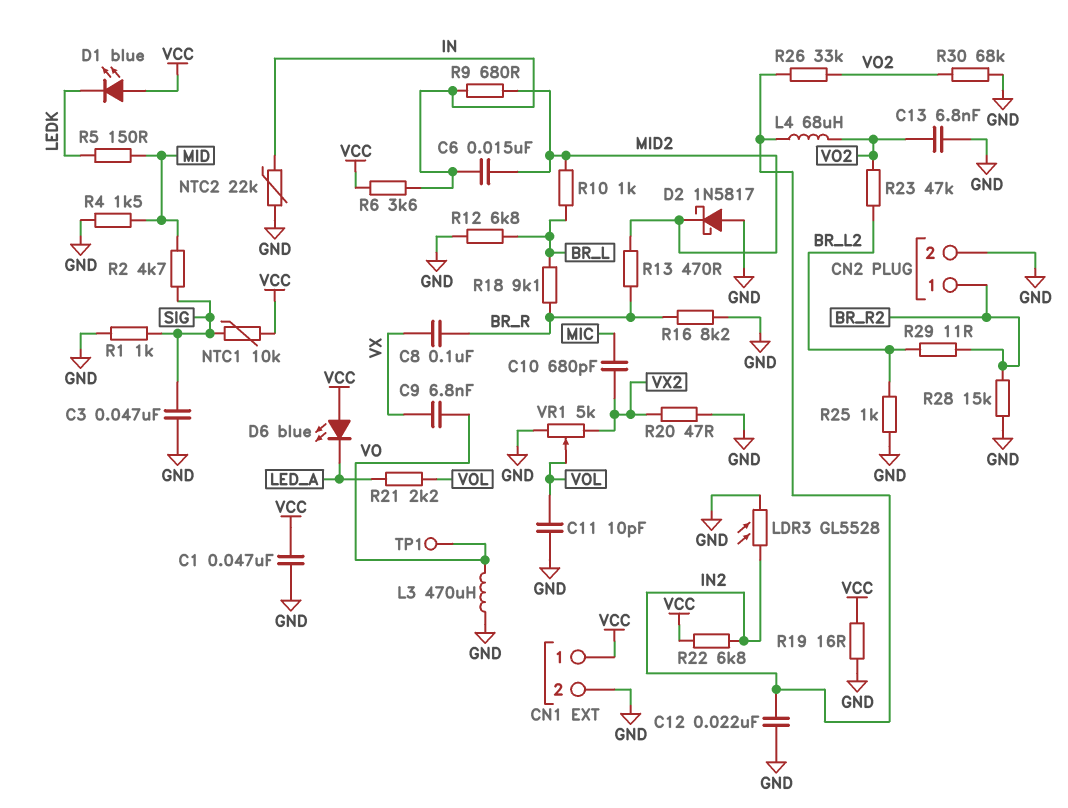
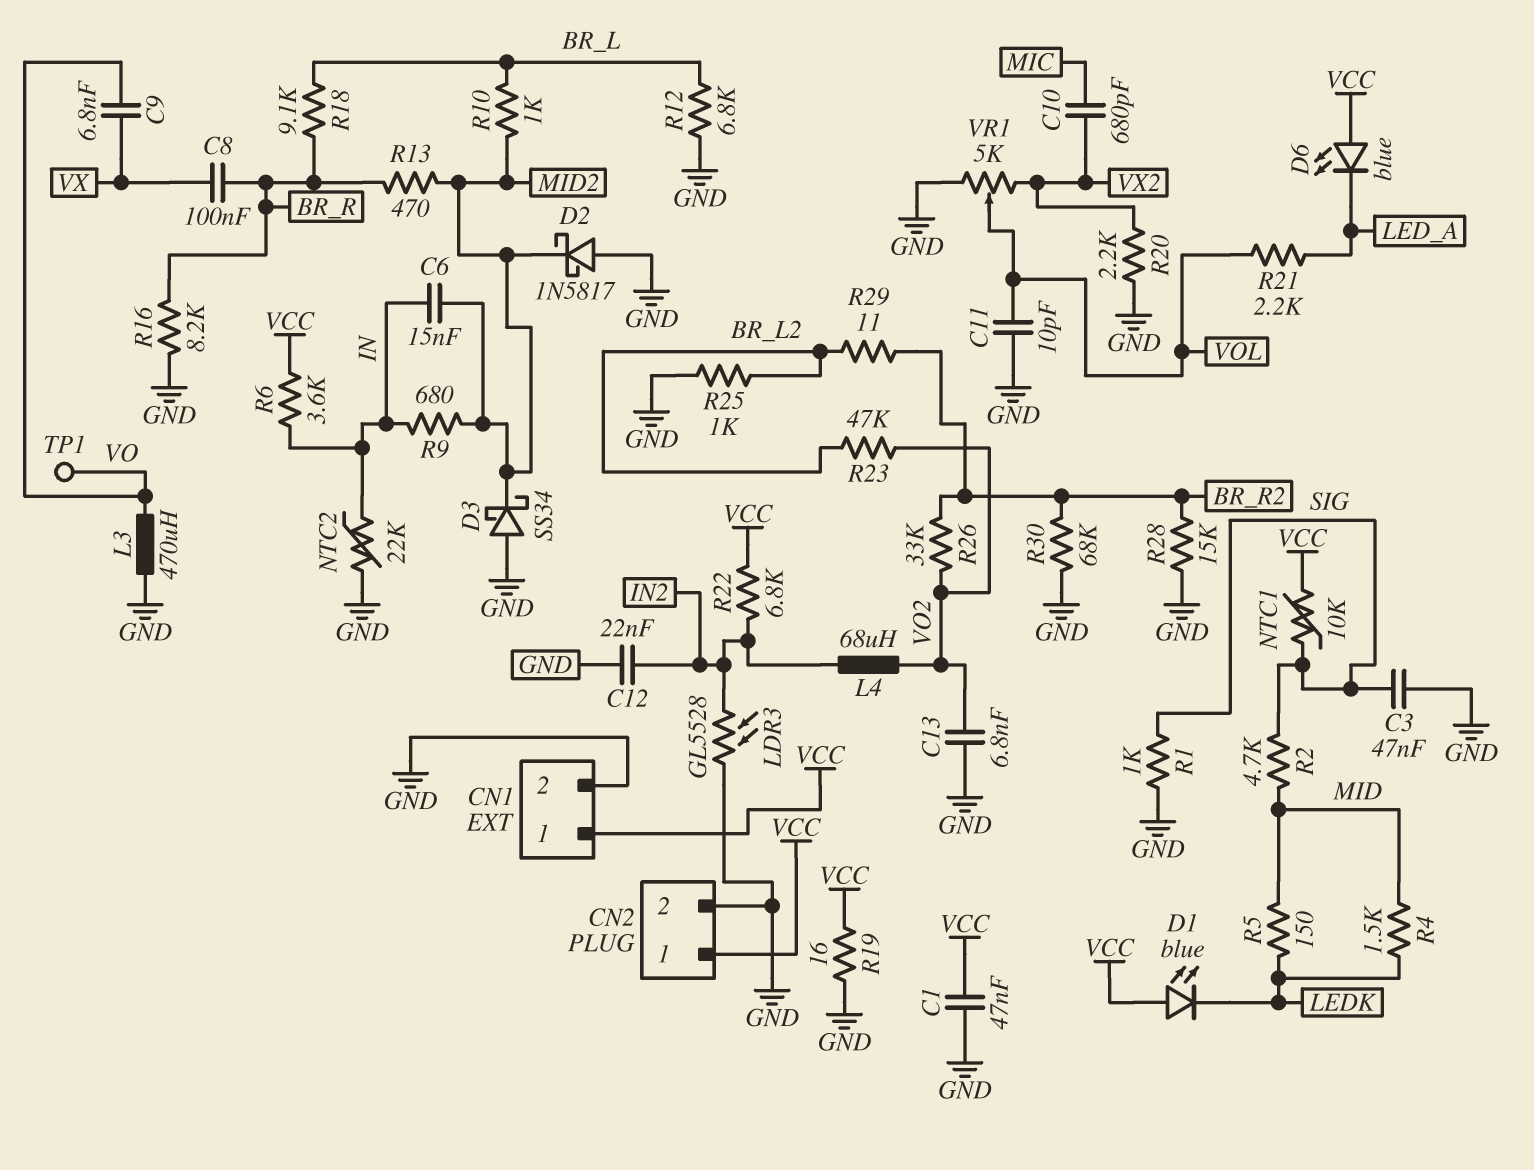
CN2 pin 1: BR_R2 -> VCC
D3: none -> schottky SS34 (A GND, K MID2)
R4: 1.5k (GND, MID) -> 1.5k (LEDK, MID)
R20: 47 (GND, VX2) -> 2.2k (GND, VX2)
R26: 33k (IN2, VO2) -> 33k (BR_R2, VO2)
R30: 68k (GND, VO2) -> 68k (BR_R2, GND)

